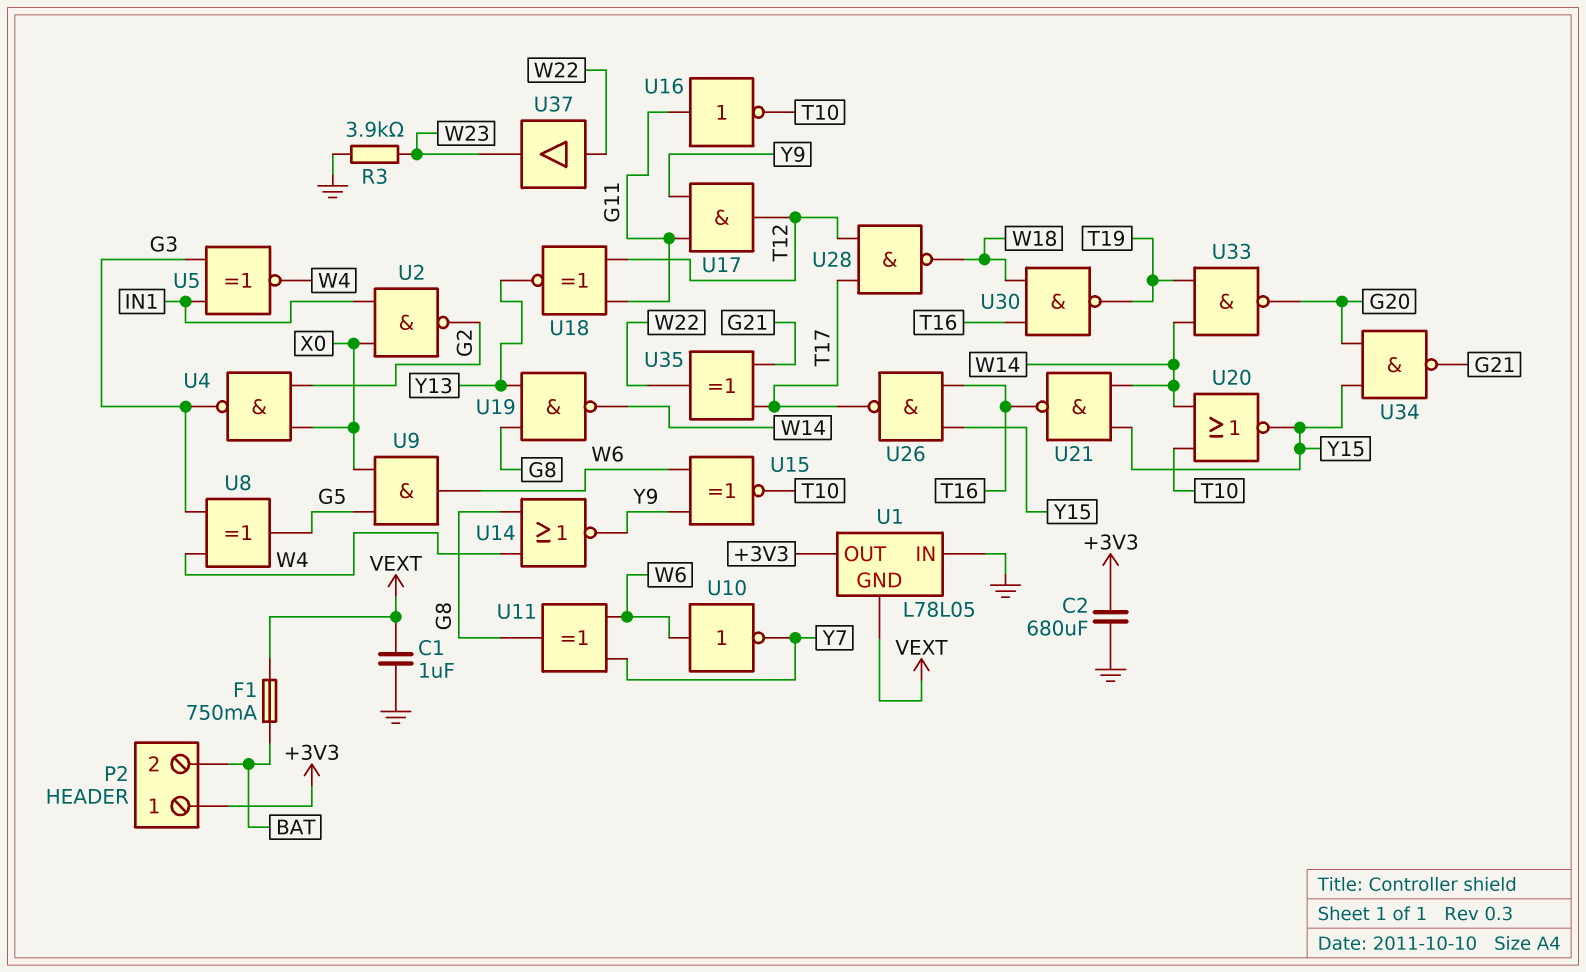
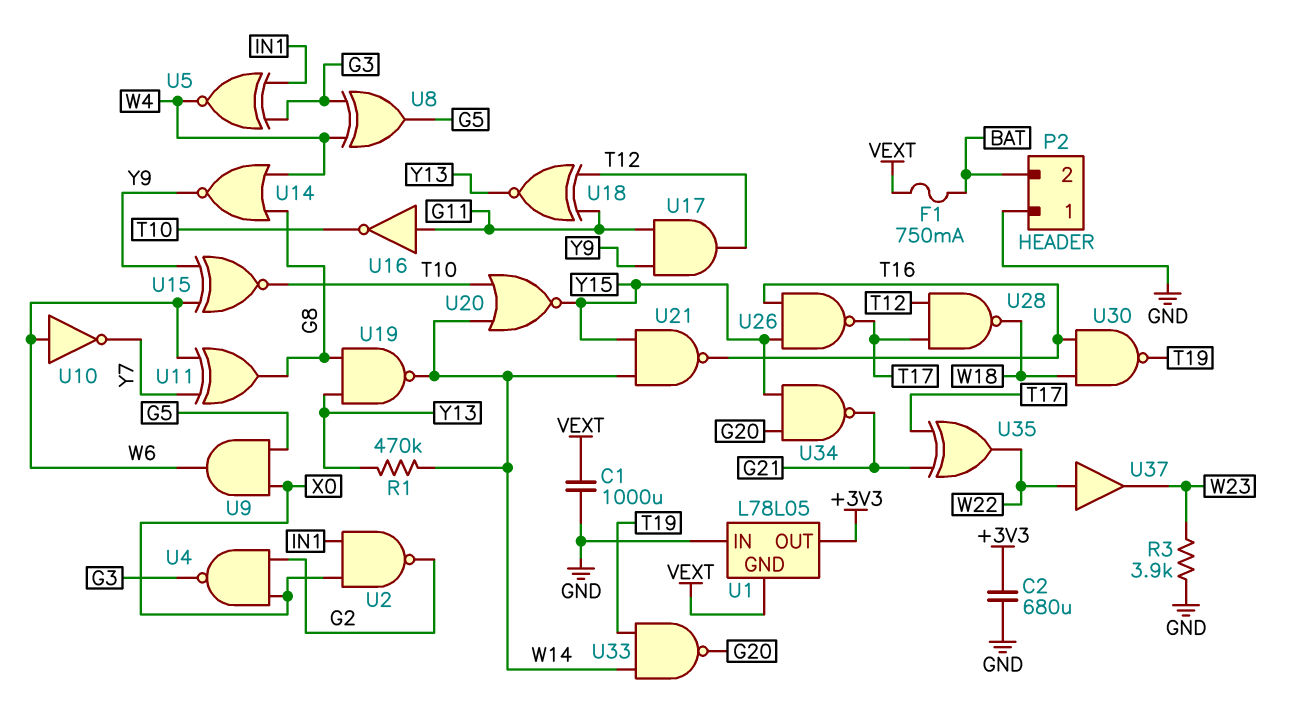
C1: 1uF (GND, VEXT) -> 1000uF (GND, VEXT)
P2 pin 1: +3V3 -> GND
R1: none -> 470k (W14, Y13)

